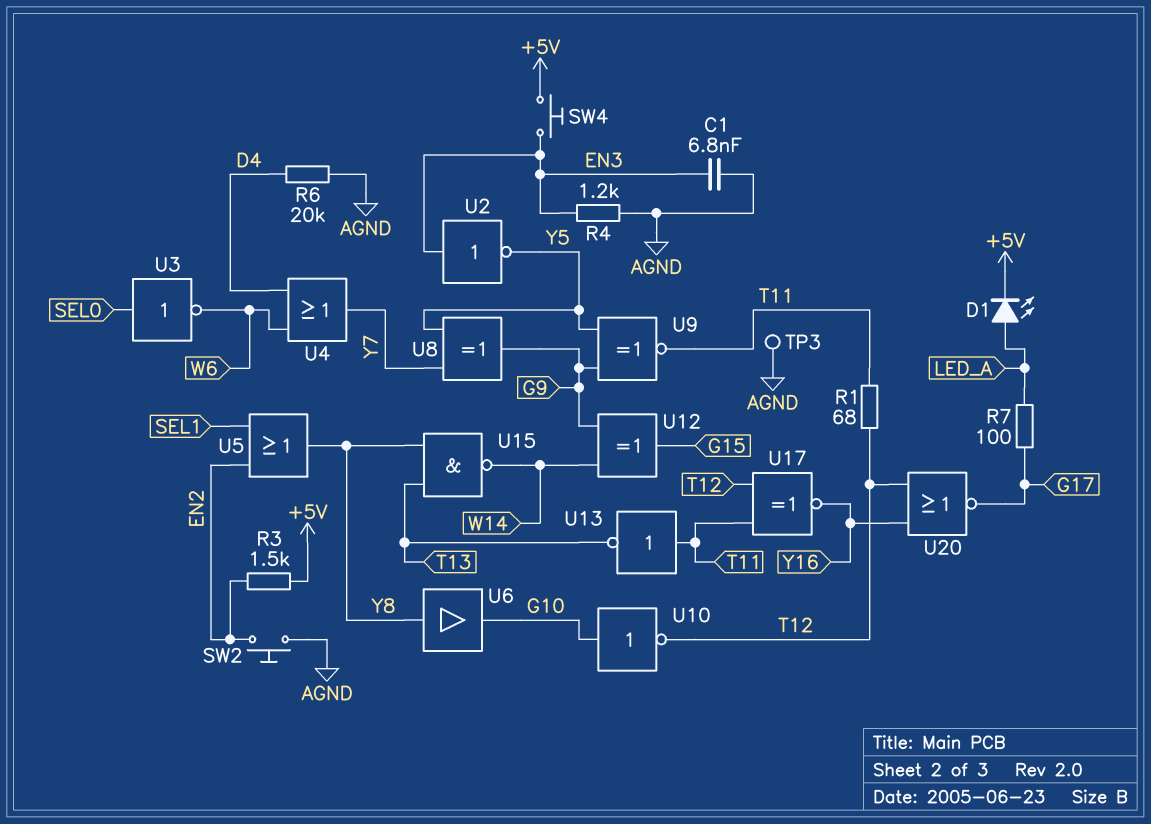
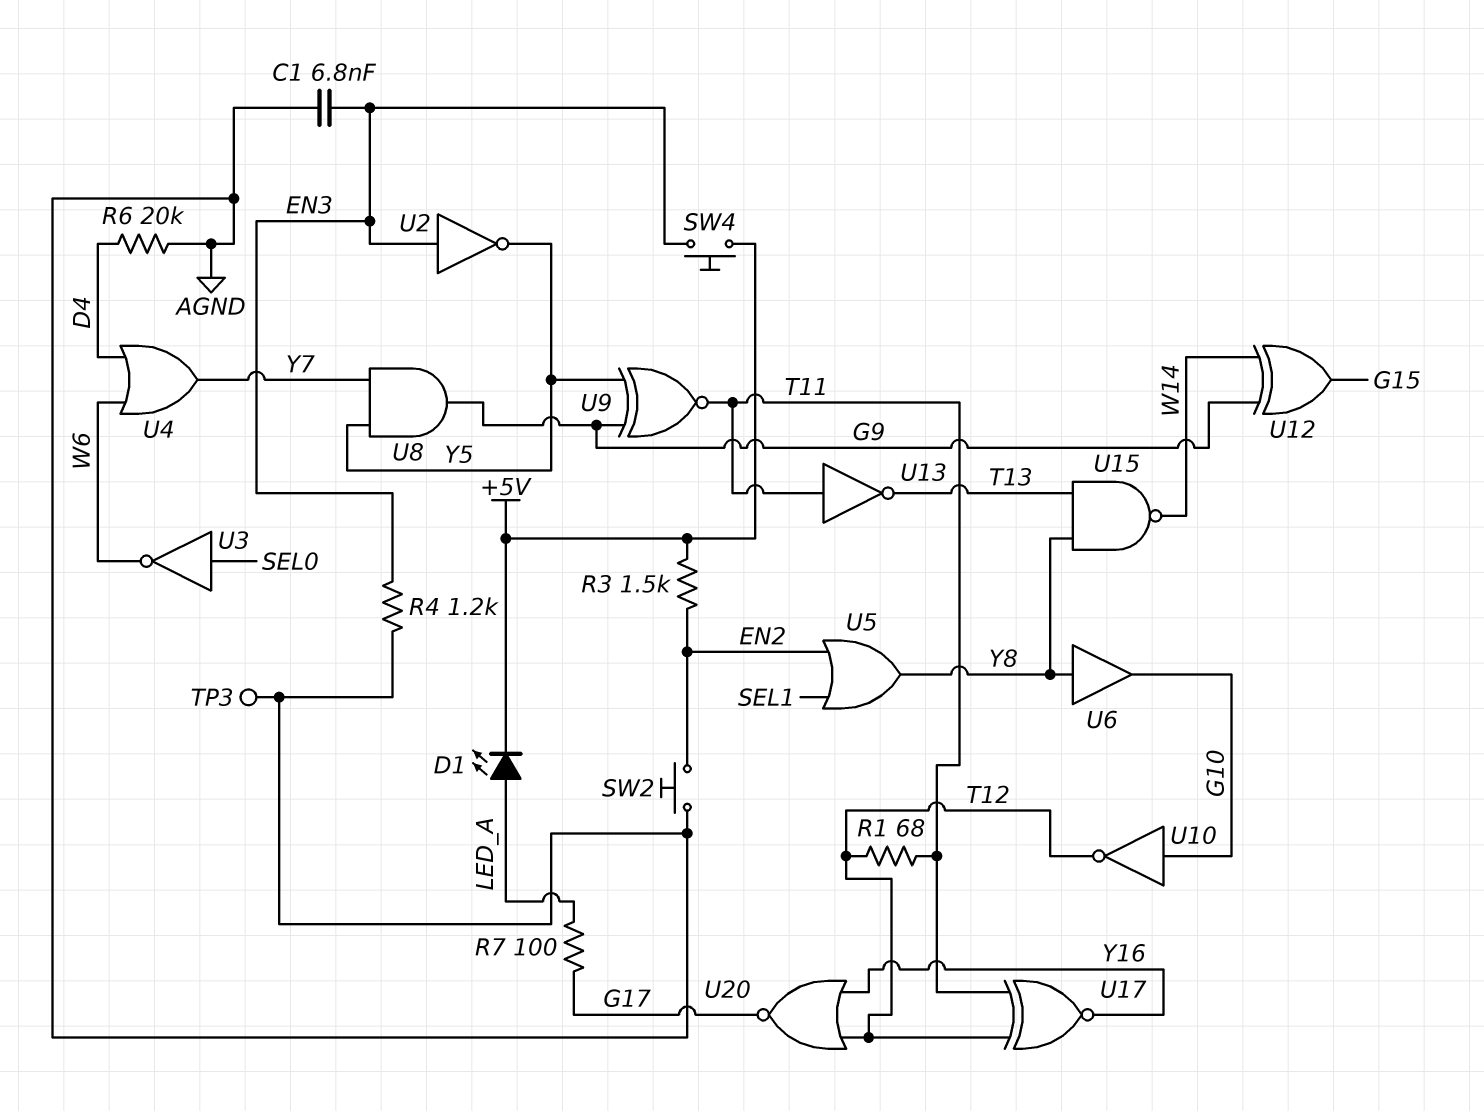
U8: XOR (in Y5, in Y7, out G9) -> AND (in Y5, in Y7, out G9)

